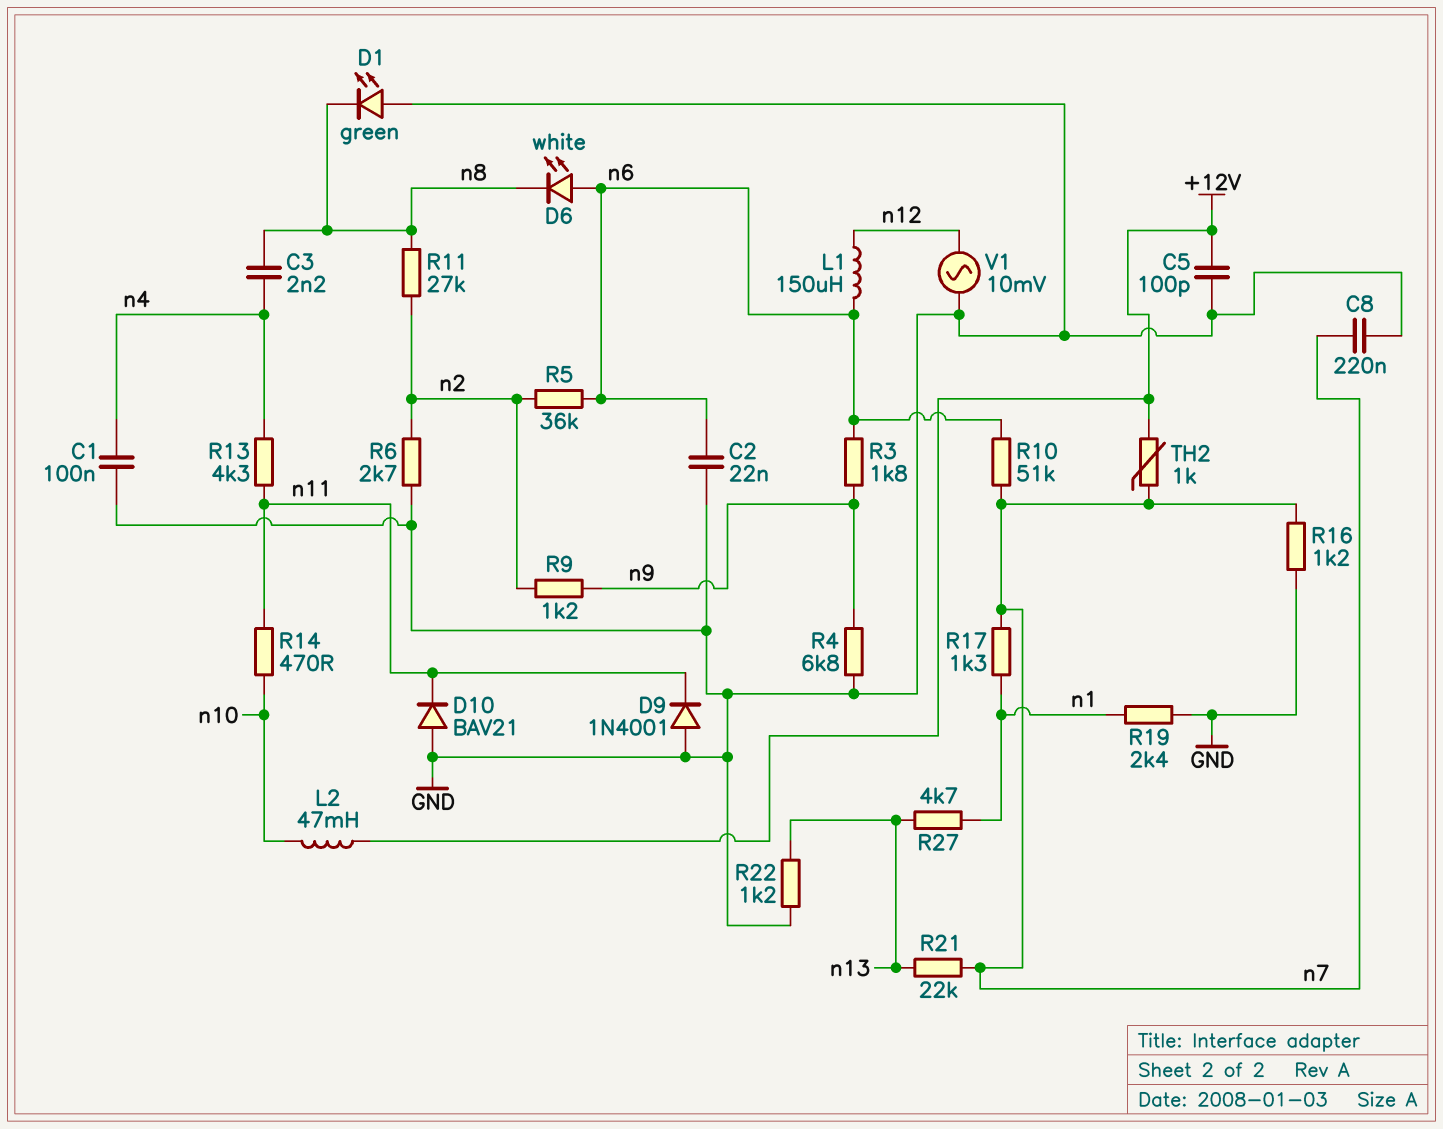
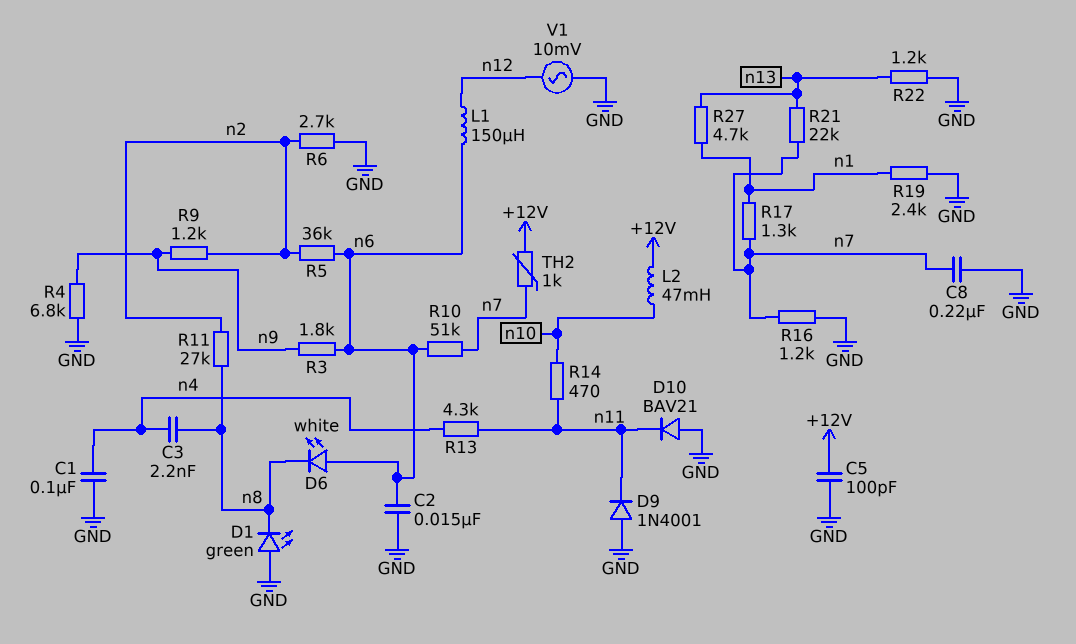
C2: 22nF (GND, n6) -> 15nF (GND, n6)

